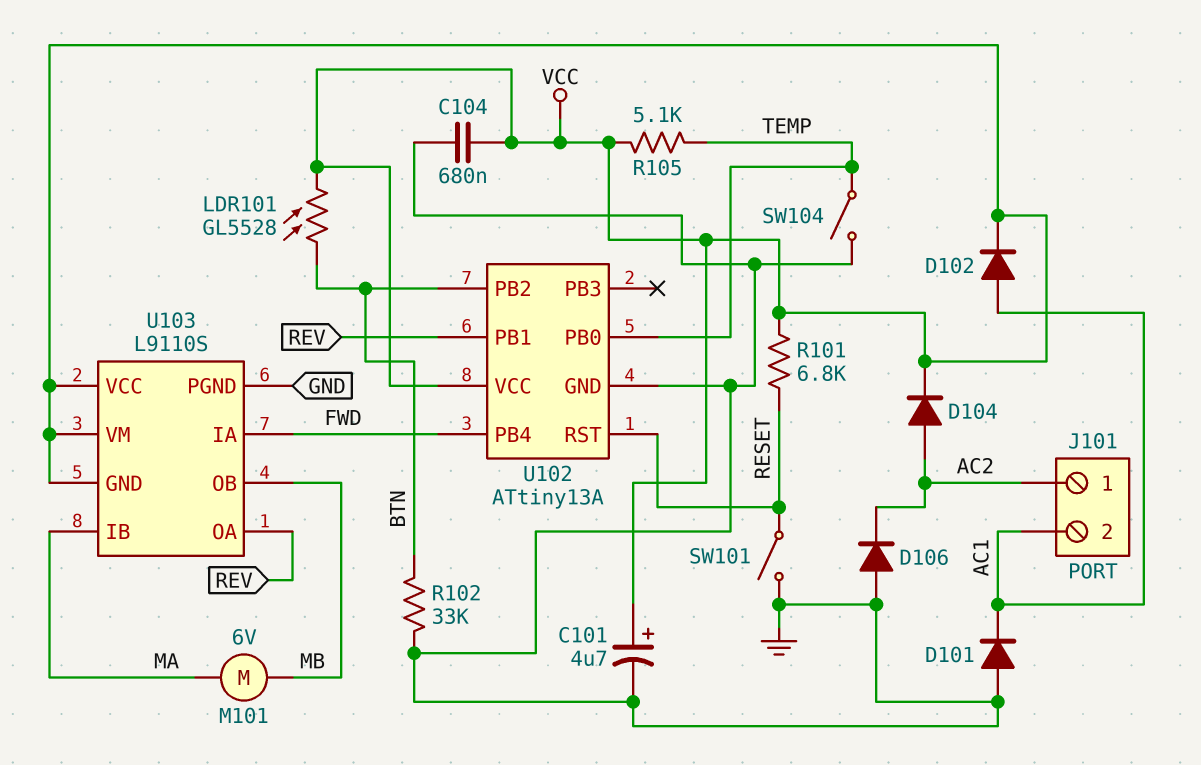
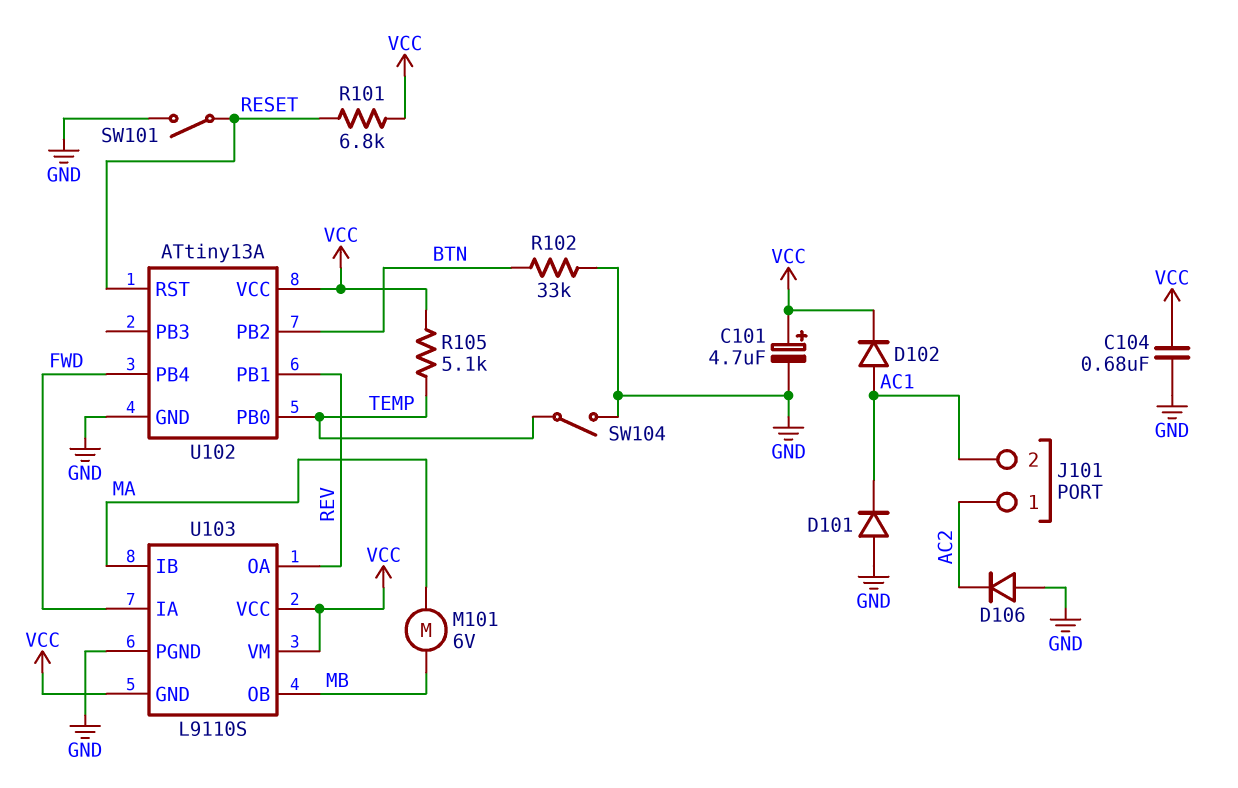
D104: diode (A AC2, K VCC) -> none
LDR101: GL5528 (BTN, VCC) -> none

